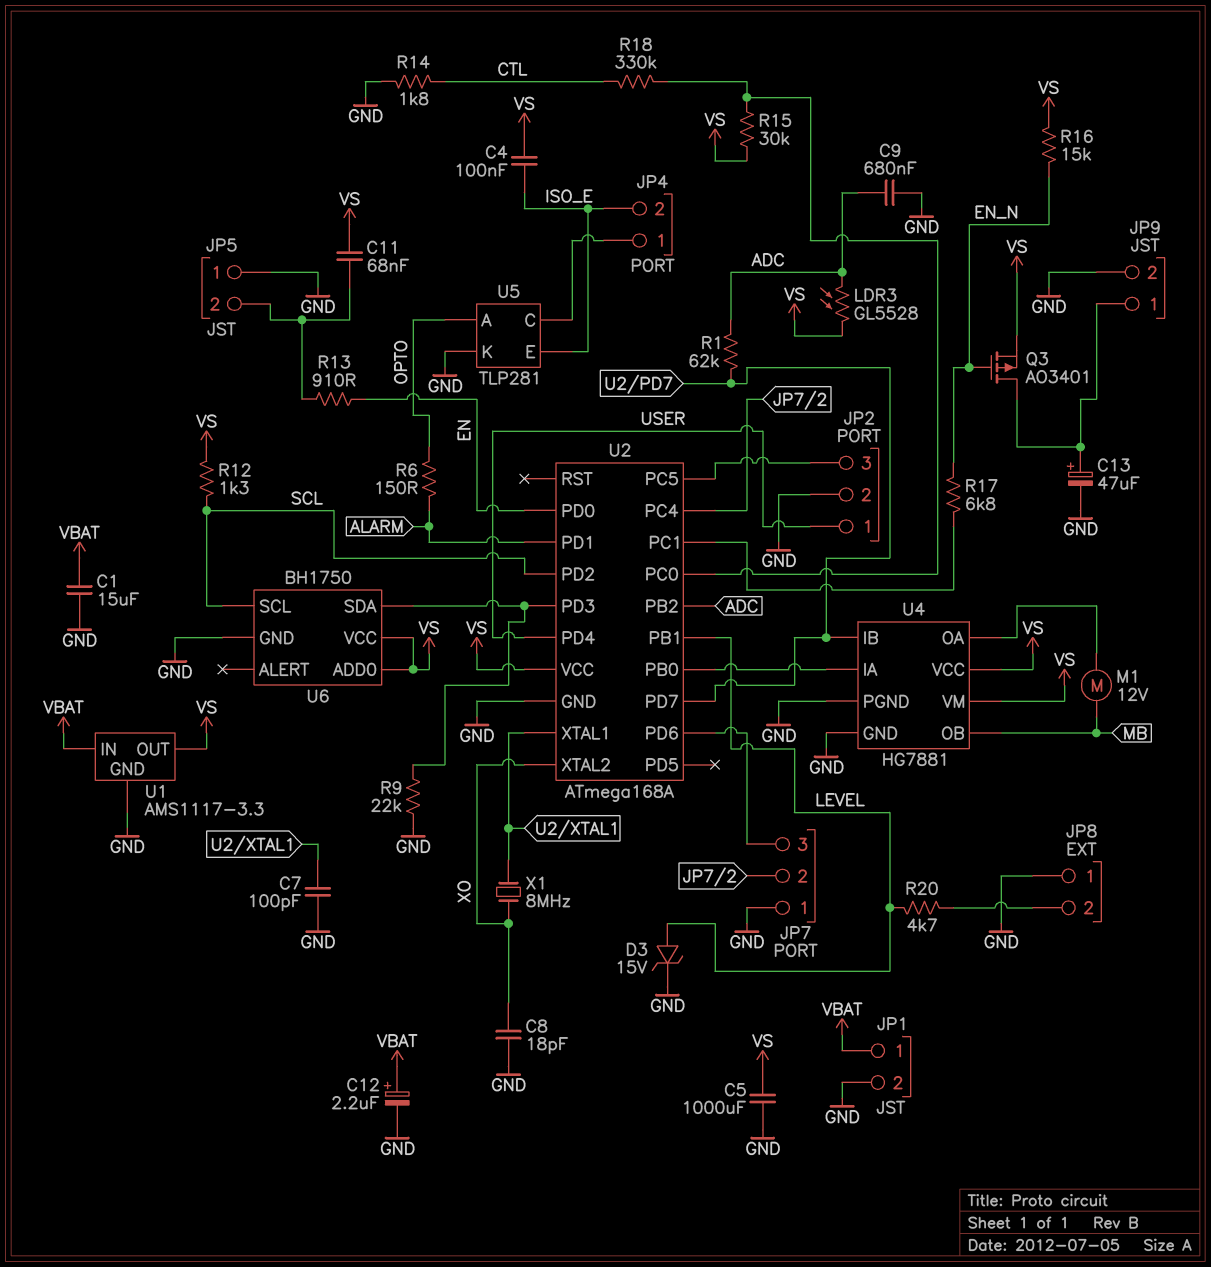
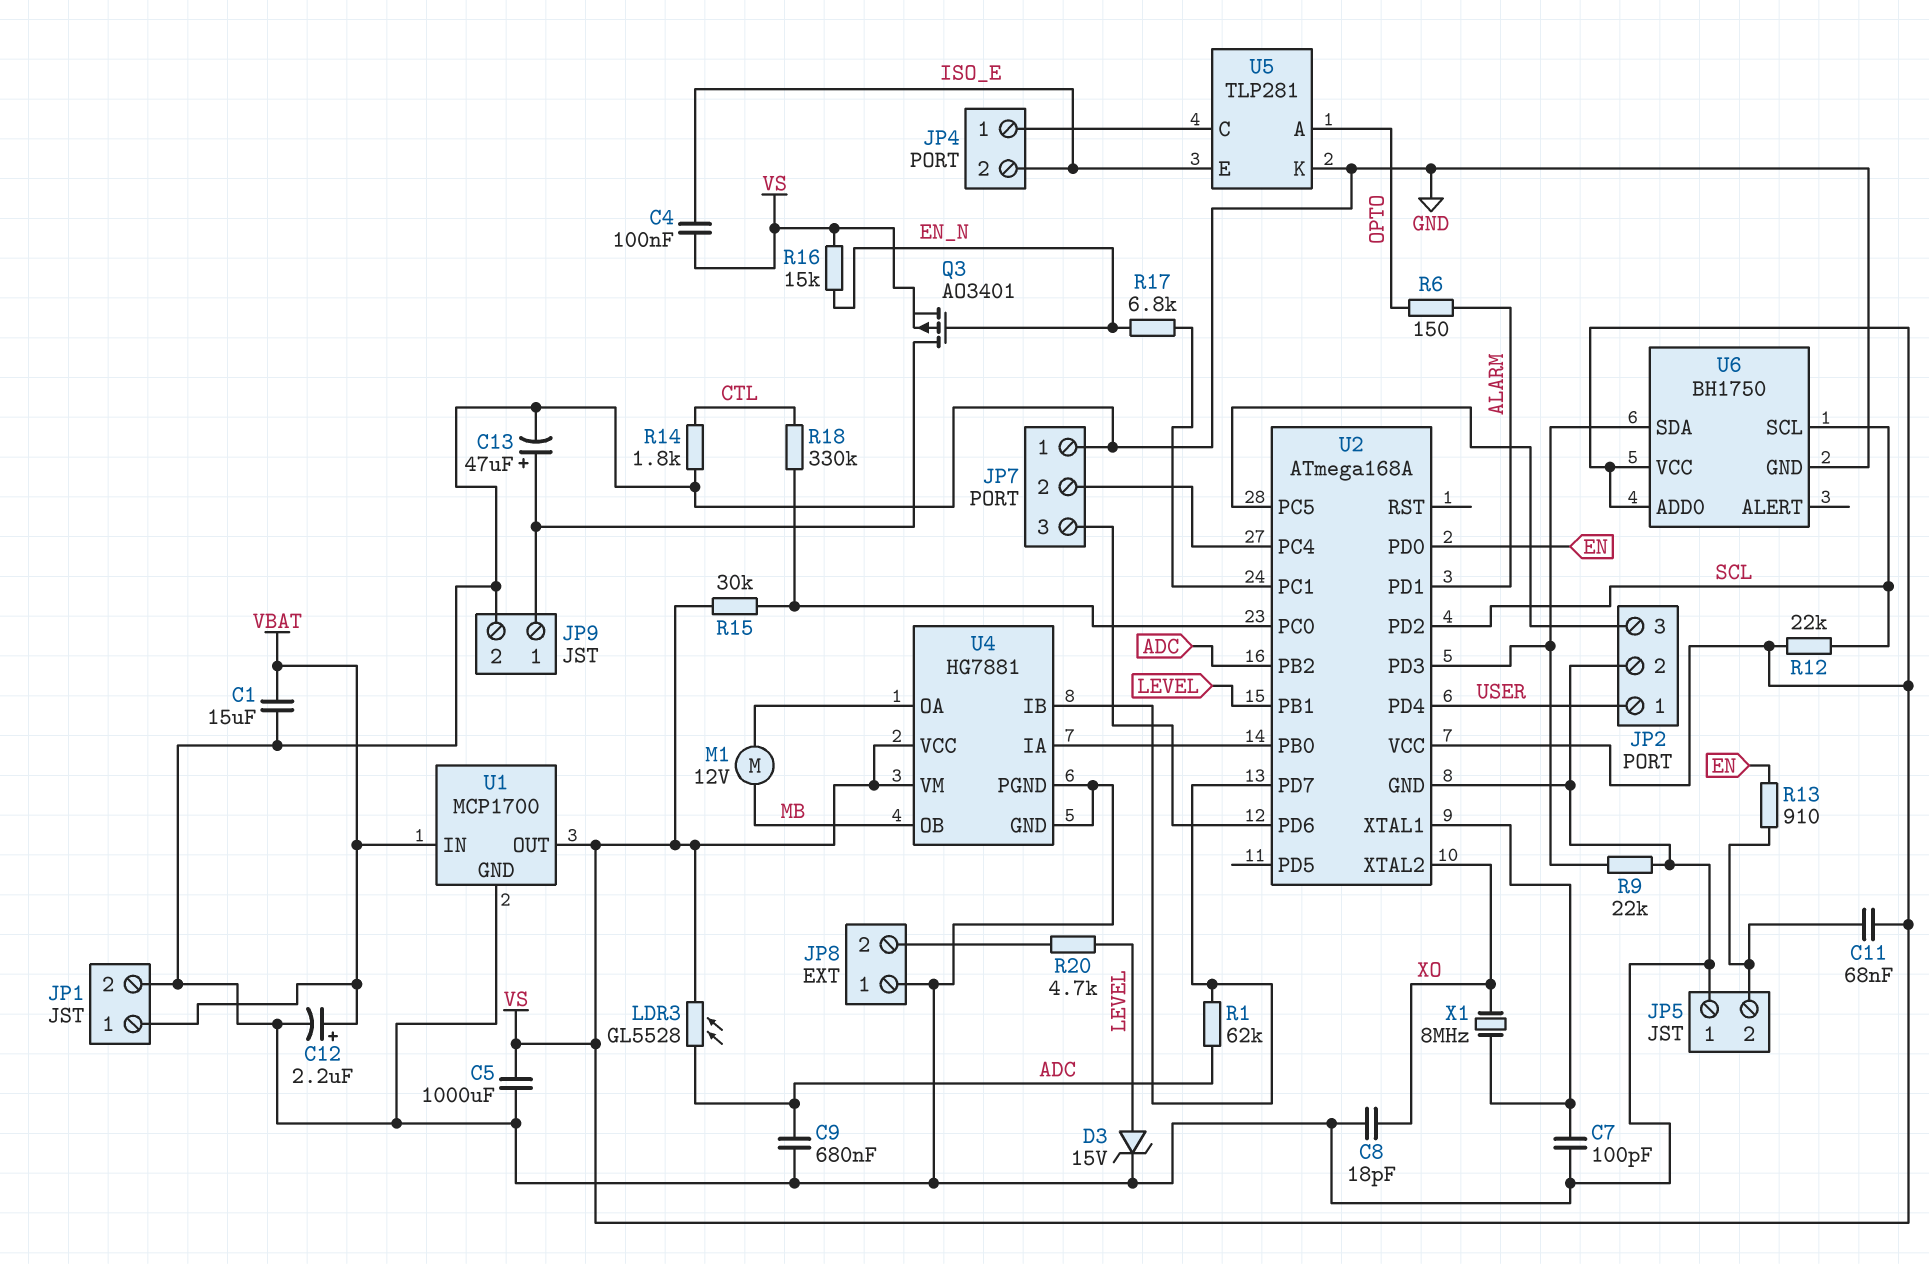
R12: 1.3k (SCL, VS) -> 22k (SCL, VS)
U1: AMS1117-3.3 -> MCP1700

